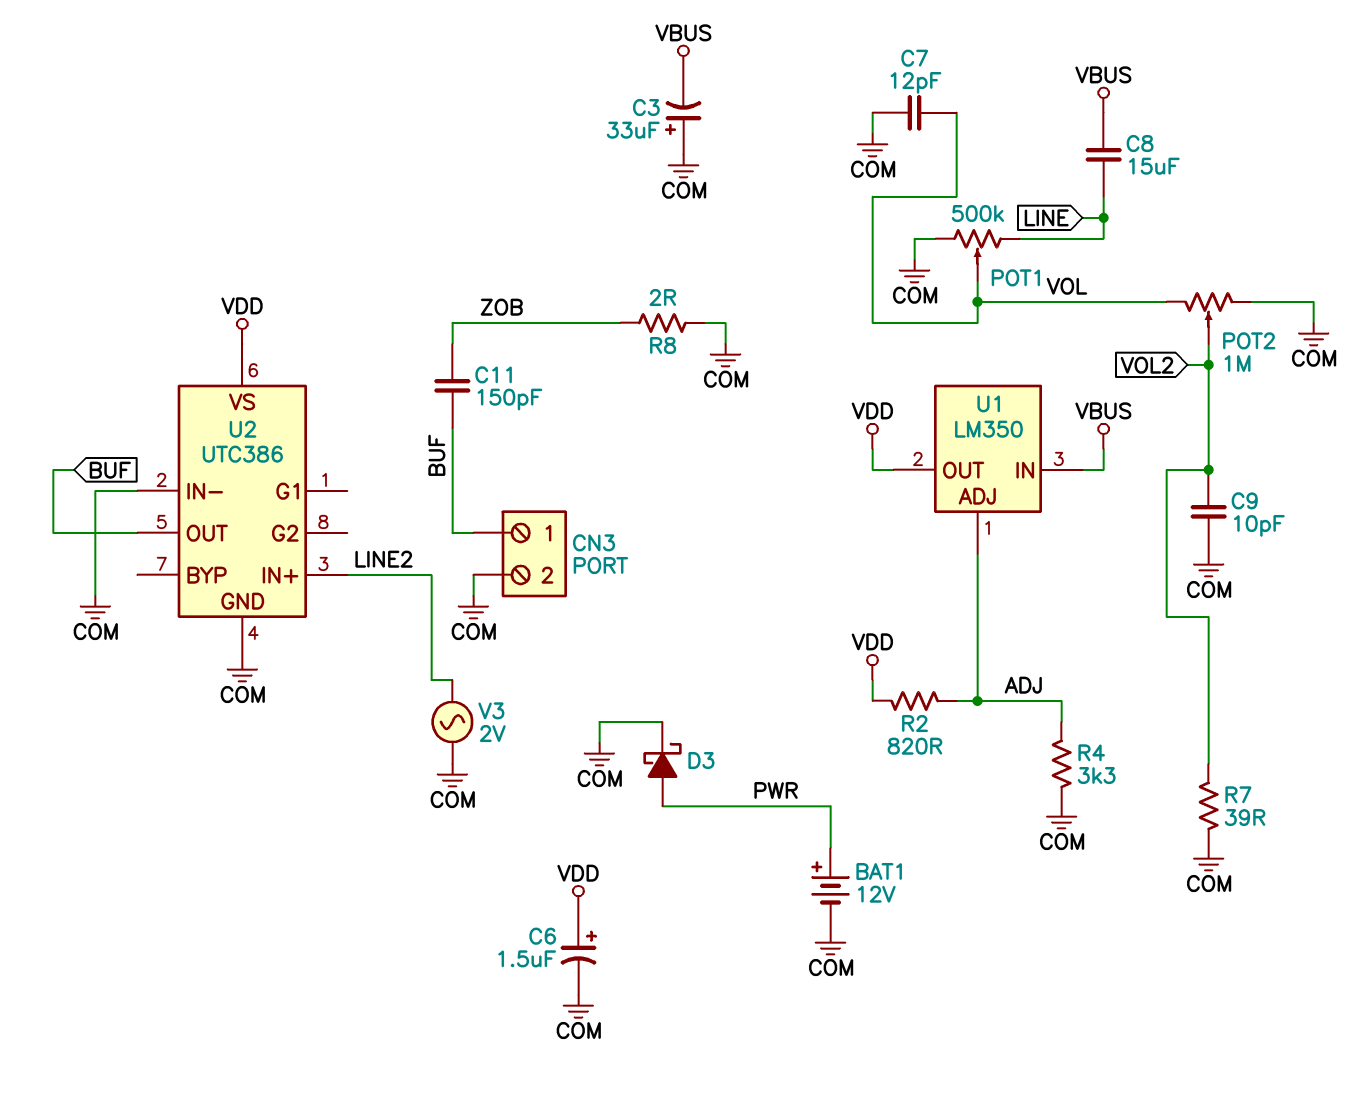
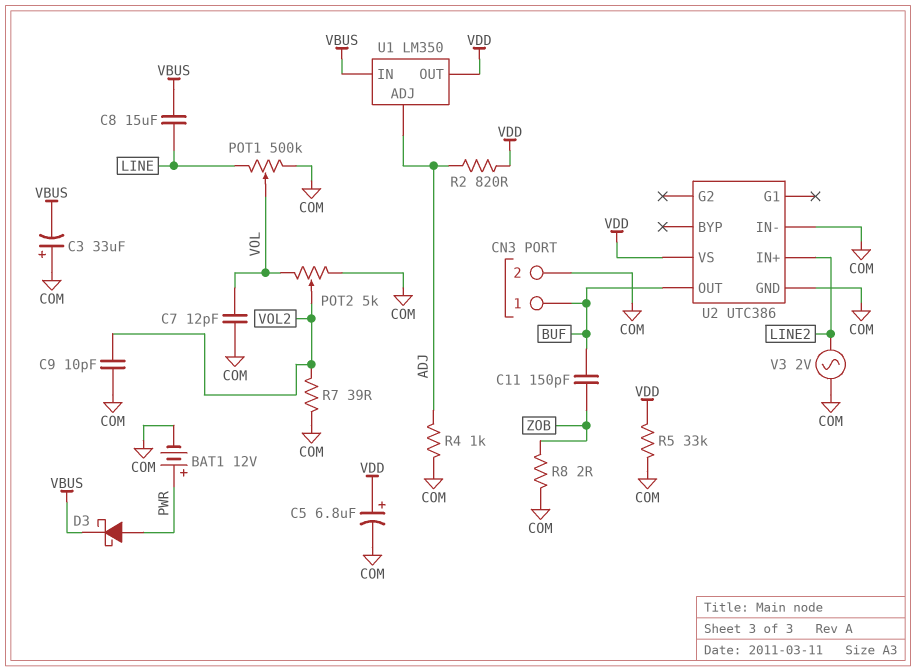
C5: none -> 6.8uF (plus VDD, minus COM)
C6: 1.5uF (plus VDD, minus COM) -> none
D3: schottky (A PWR, K COM) -> schottky (A PWR, K VBUS)
POT2: 1M (COM, VOL, wiper VOL2) -> 5k (COM, VOL, wiper VOL2)
R4: 3.3k (ADJ, COM) -> 1k (ADJ, COM)
R5: none -> 33k (COM, VDD)

